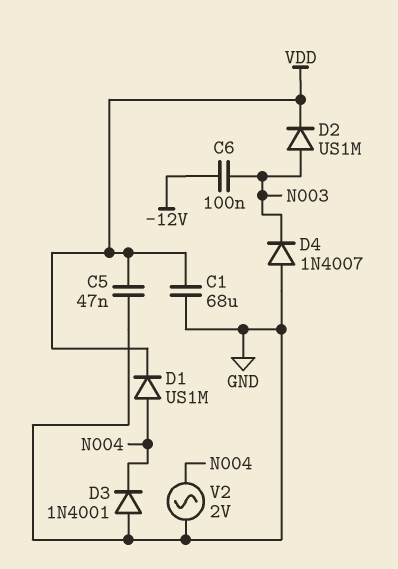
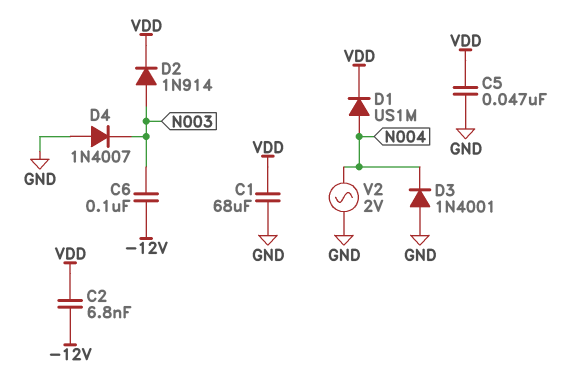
C2: none -> 6.8nF (-12V, VDD)
D2: diode US1M (A N003, K VDD) -> diode 1N914 (A N003, K VDD)

